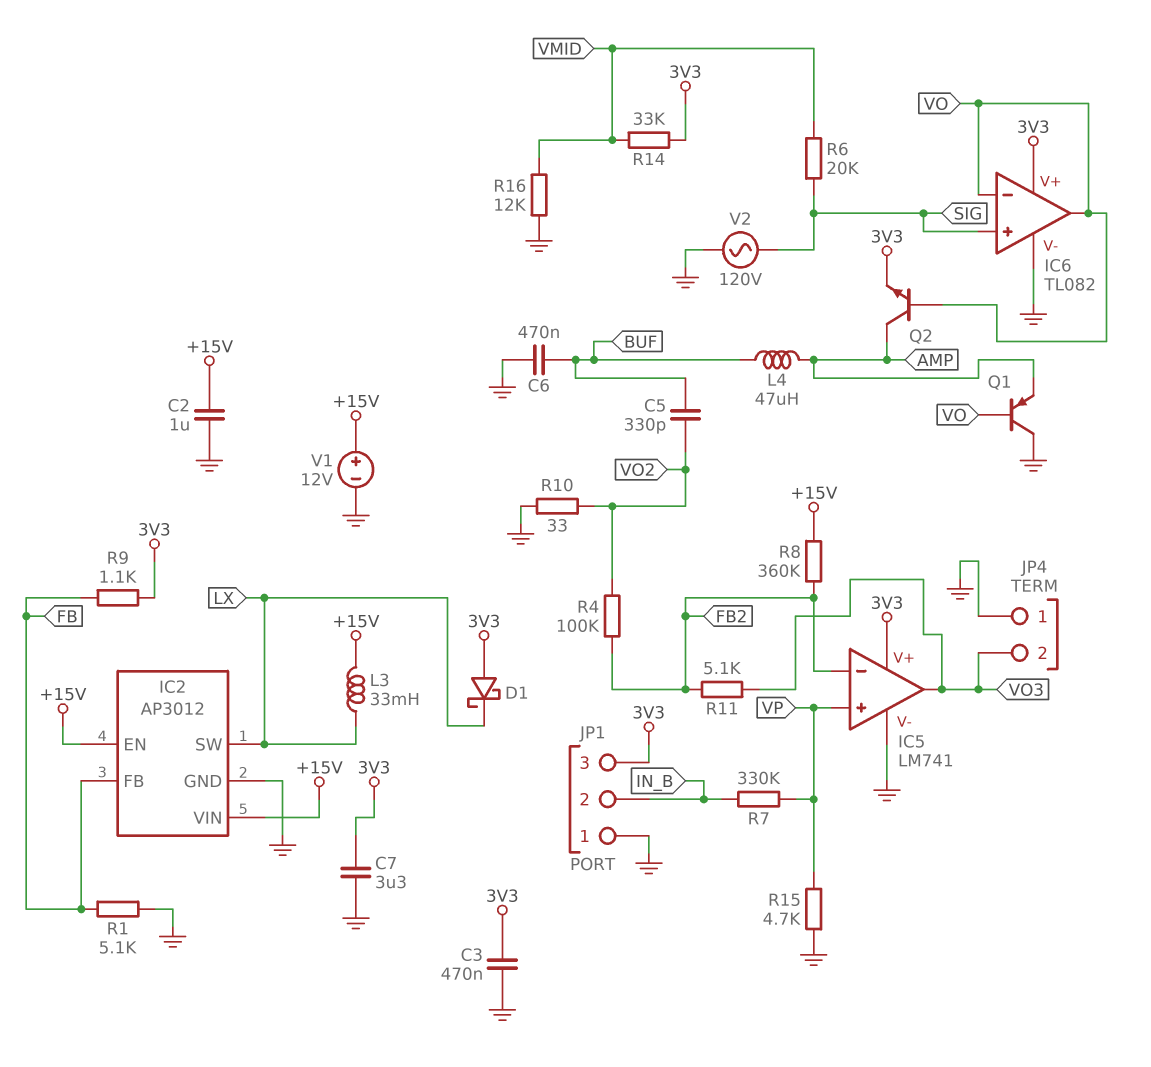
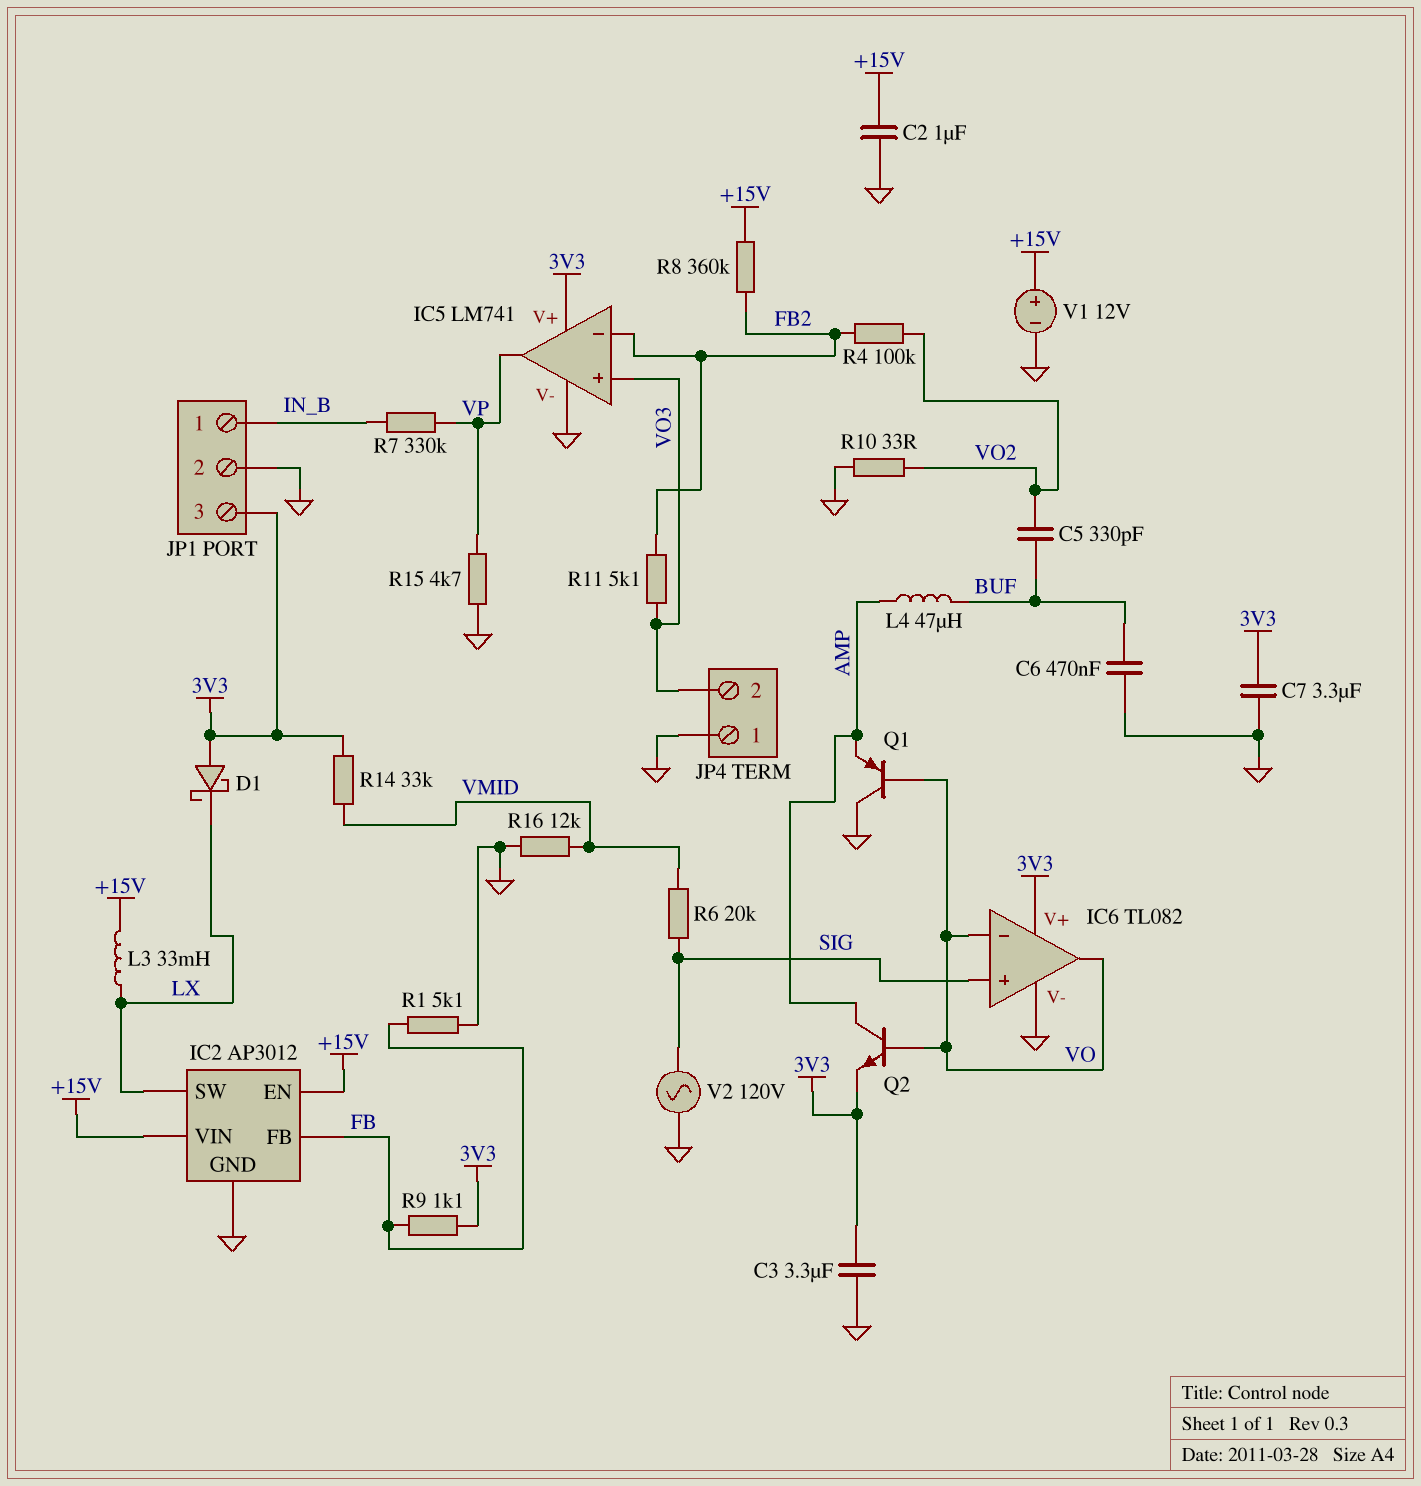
C3: 470nF (3V3, GND) -> 3.3uF (3V3, GND)
IC5 pin in+: VP -> VO3
IC5 pin out: VO3 -> VP
JP1 pin 1: GND -> IN_B
JP1 pin 2: IN_B -> GND

